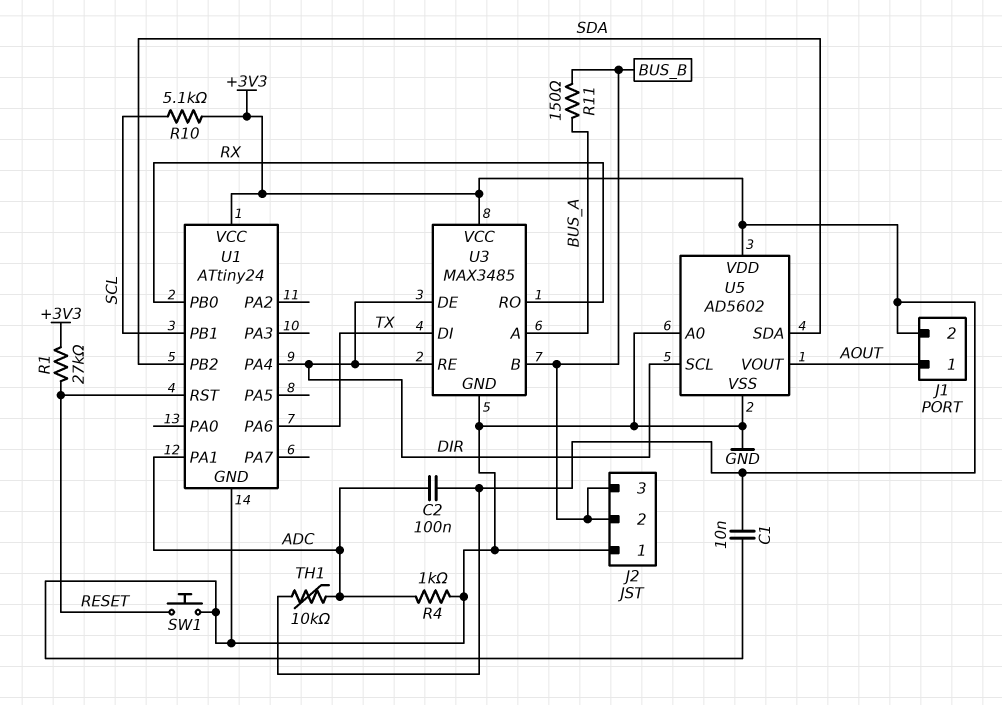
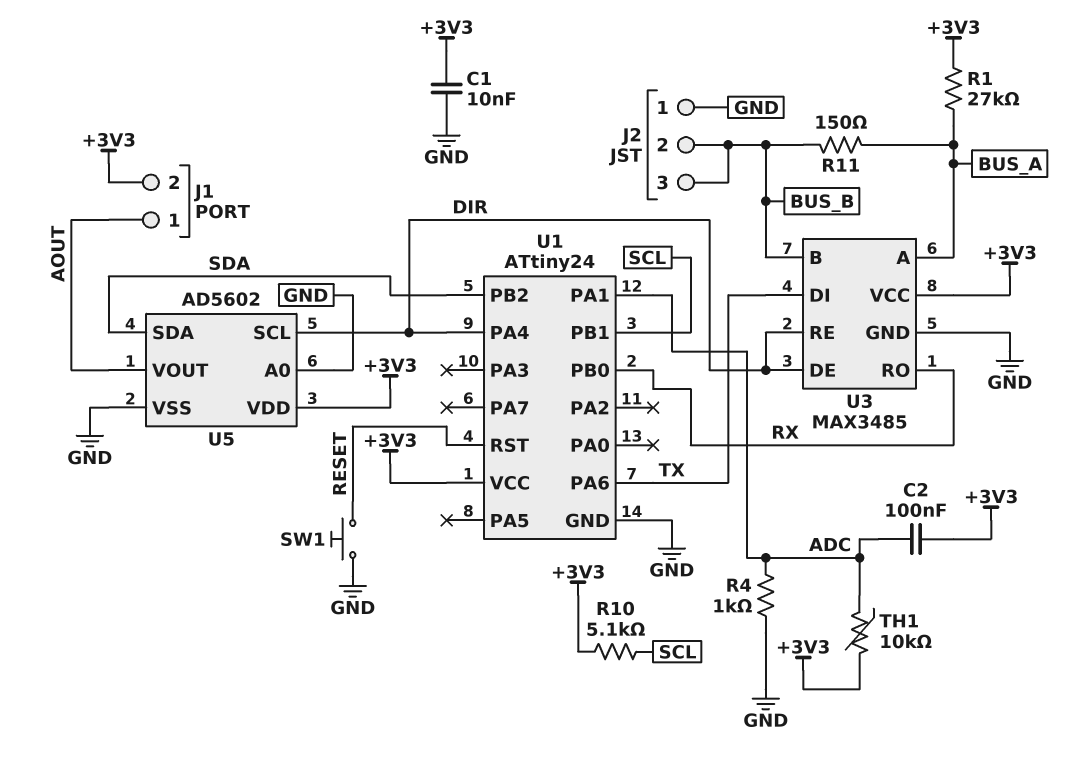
R1: 27k (+3V3, RESET) -> 27k (+3V3, BUS_A)

